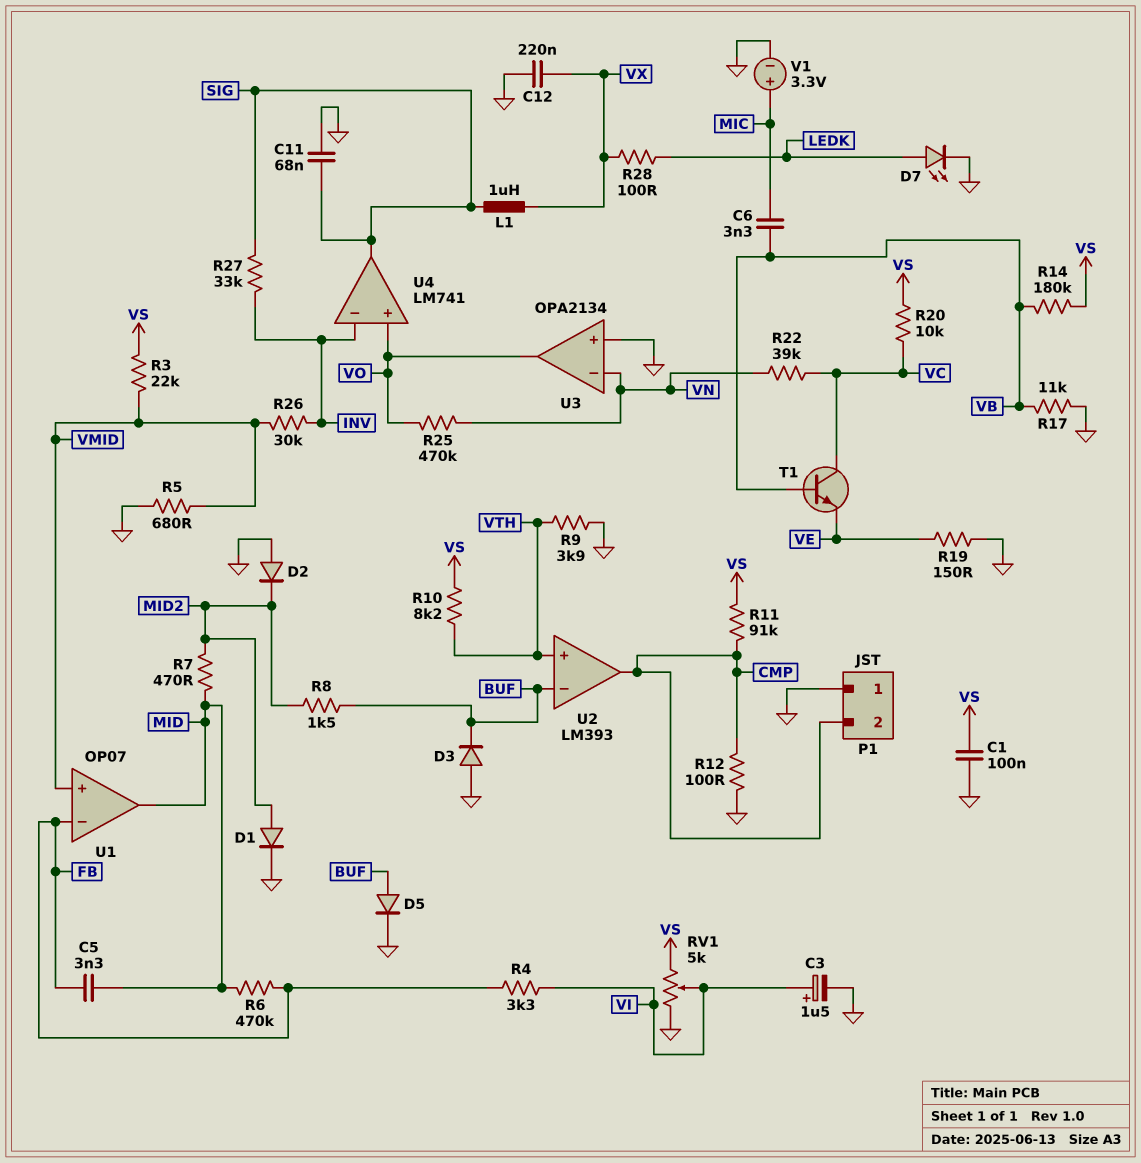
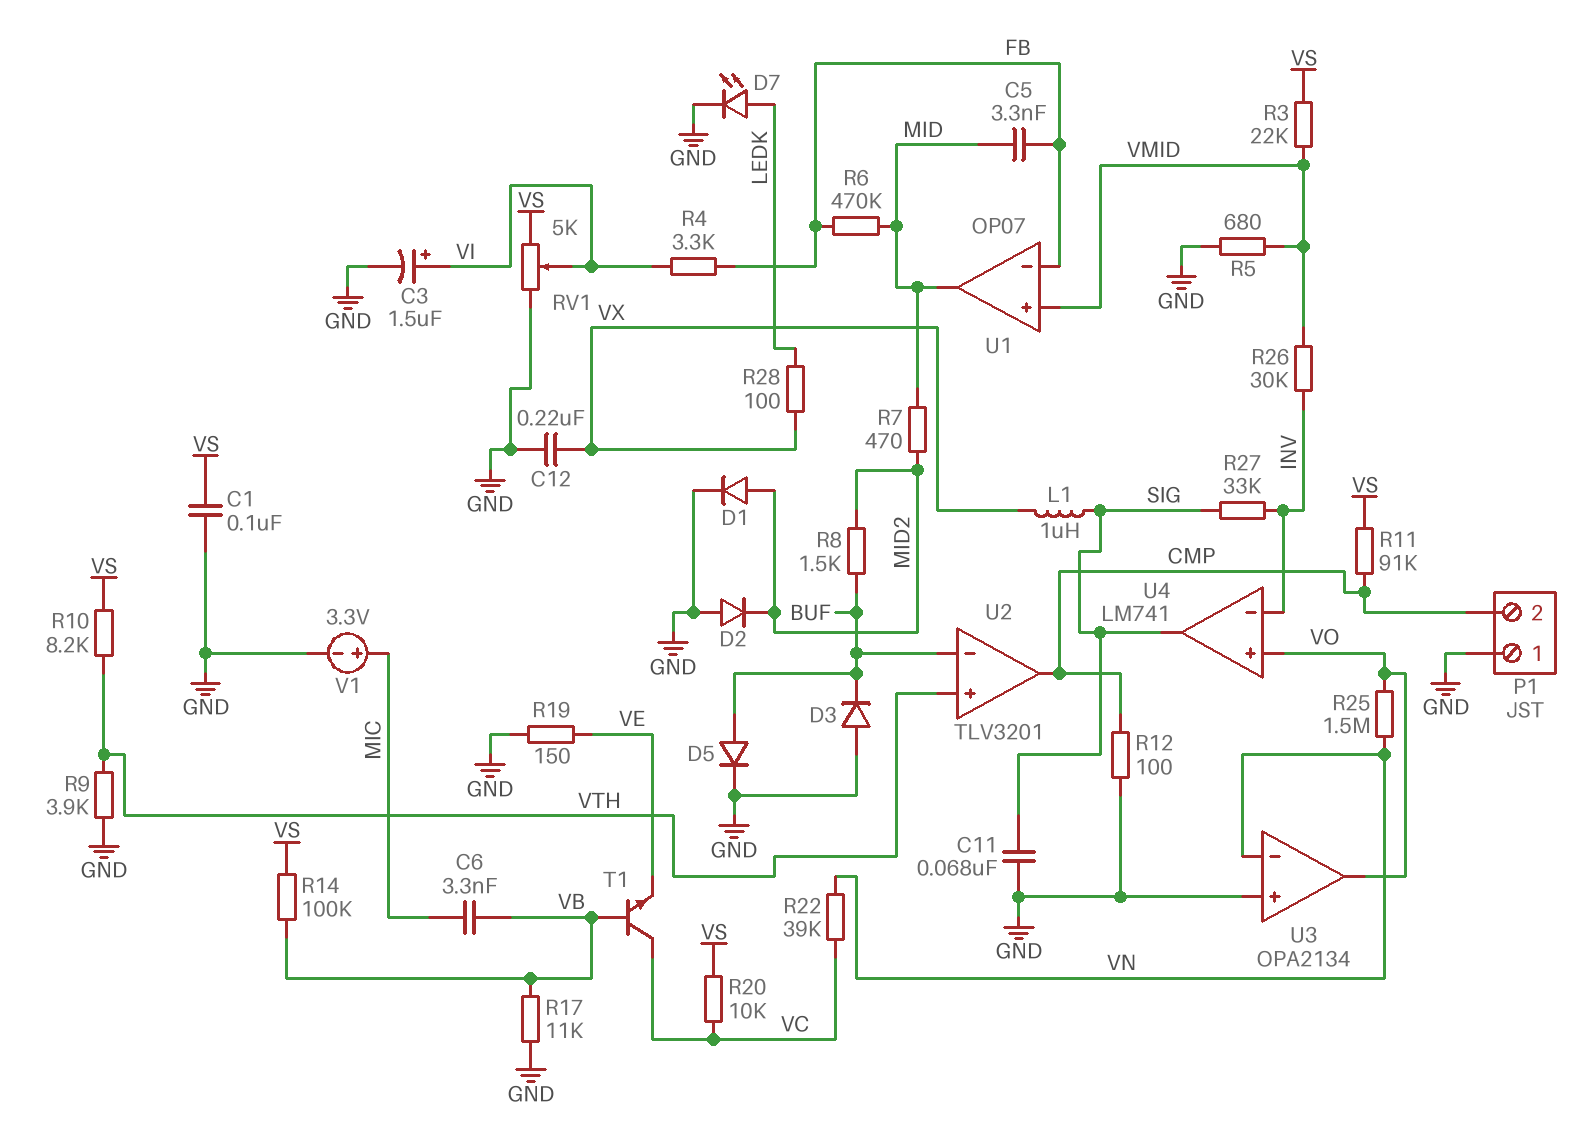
R14: 180k (VB, VS) -> 100k (VB, VS)
R25: 470k (VN, VO) -> 1.5M (VN, VO)
U2: LM393 -> TLV3201

